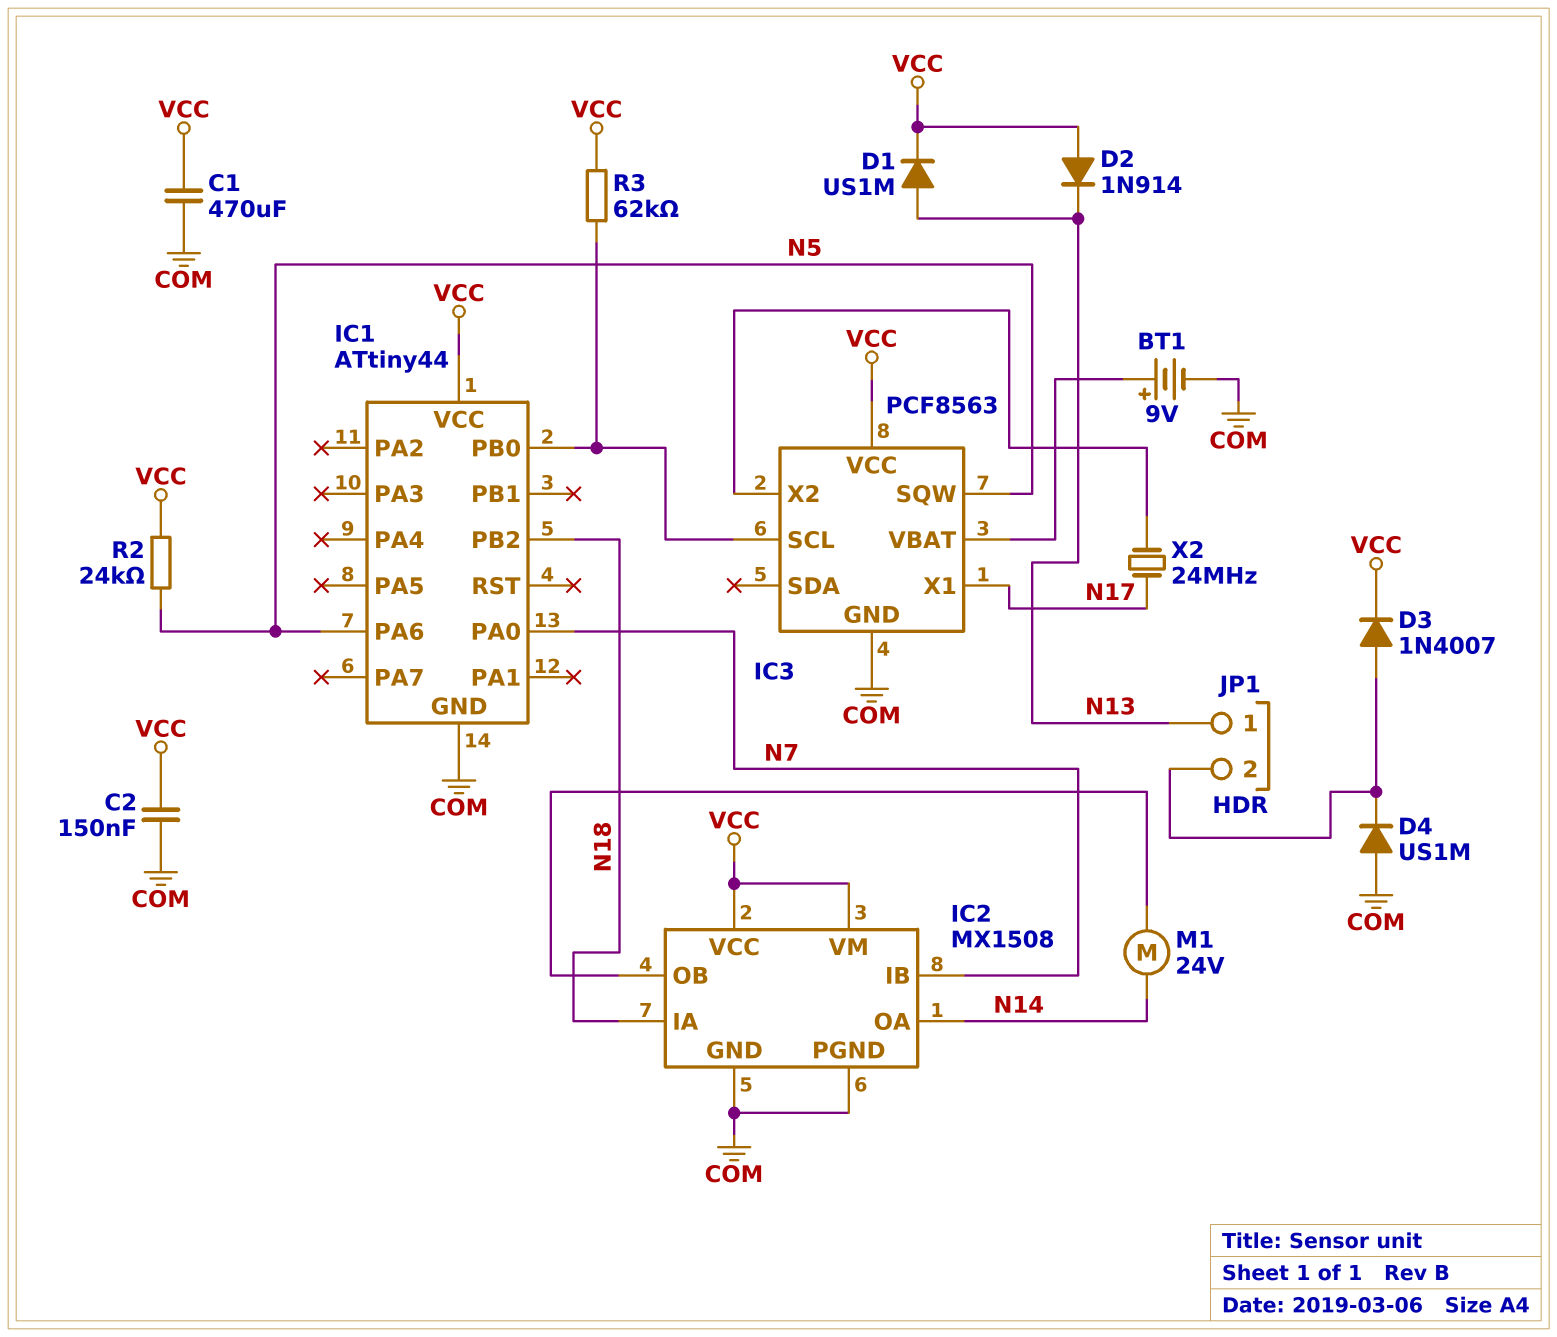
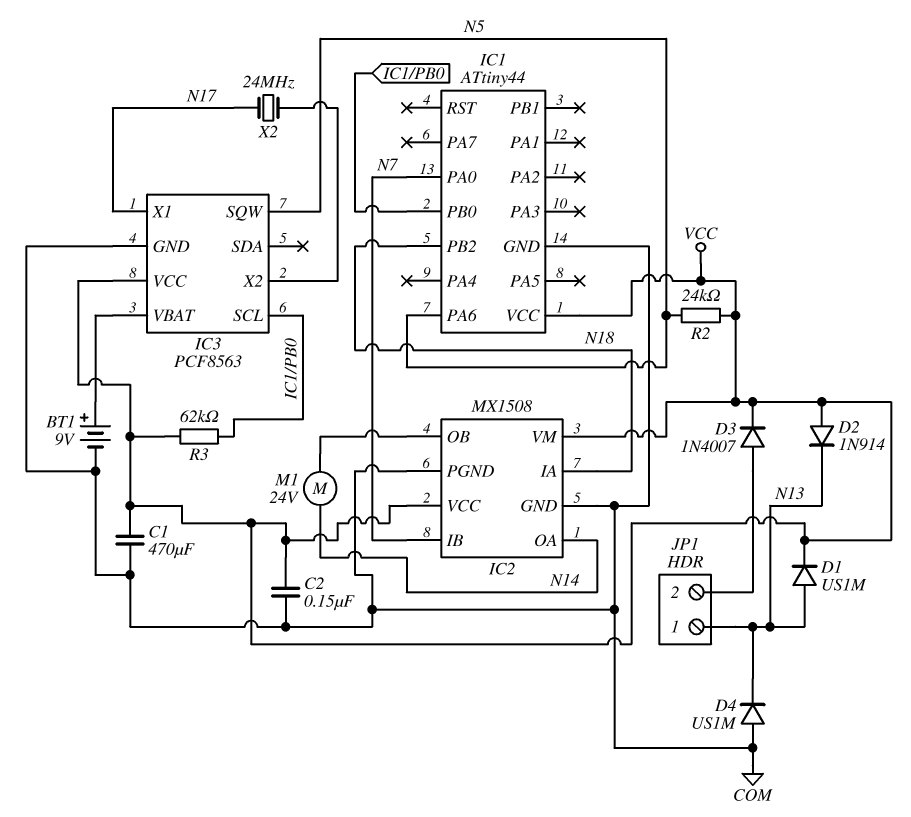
D4: diode US1M (A COM, K JP1/2) -> diode US1M (A COM, K N13)

